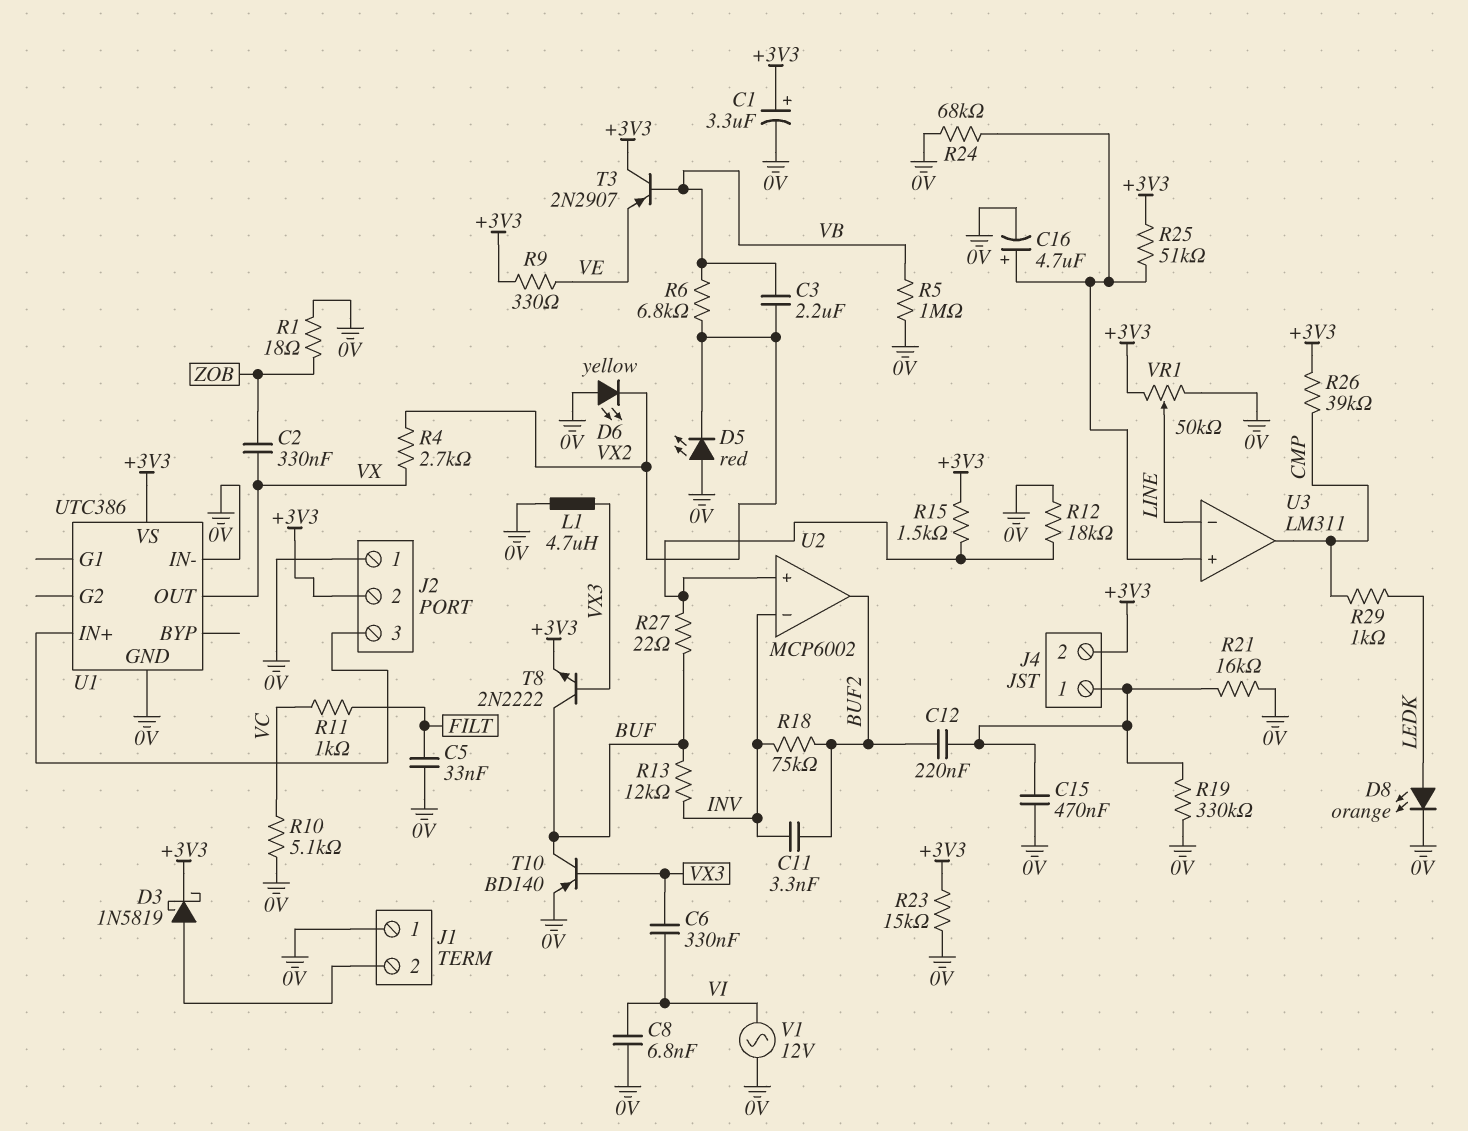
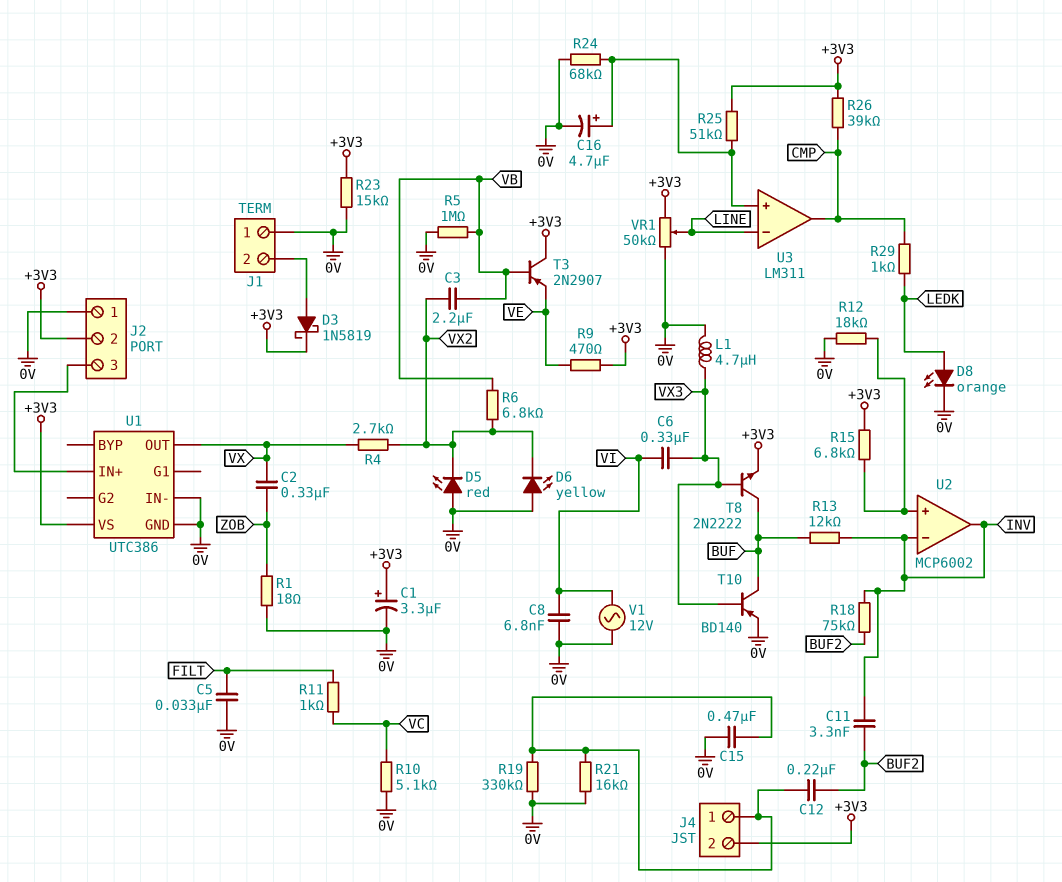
R9: 330 (+3V3, VE) -> 470 (+3V3, VE)
R15: 1.5k (+3V3, U2/in+) -> 6.8k (+3V3, U2/in+)
R27: 22 (BUF, U2/in+) -> none
U2 pin out: BUF2 -> INV

